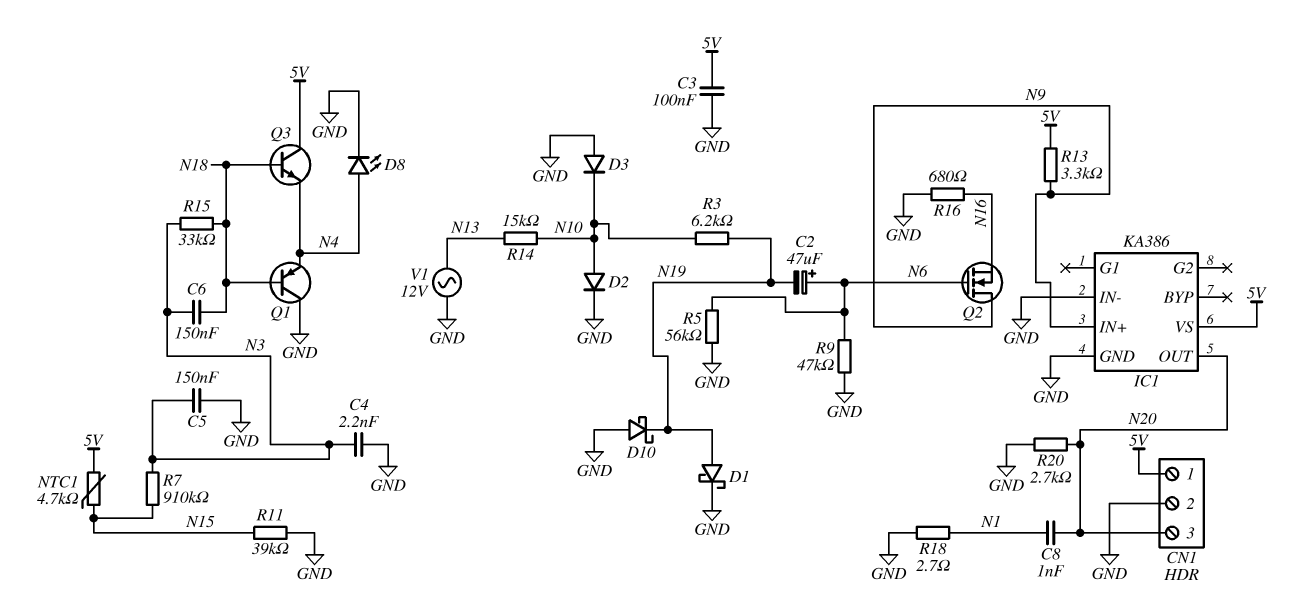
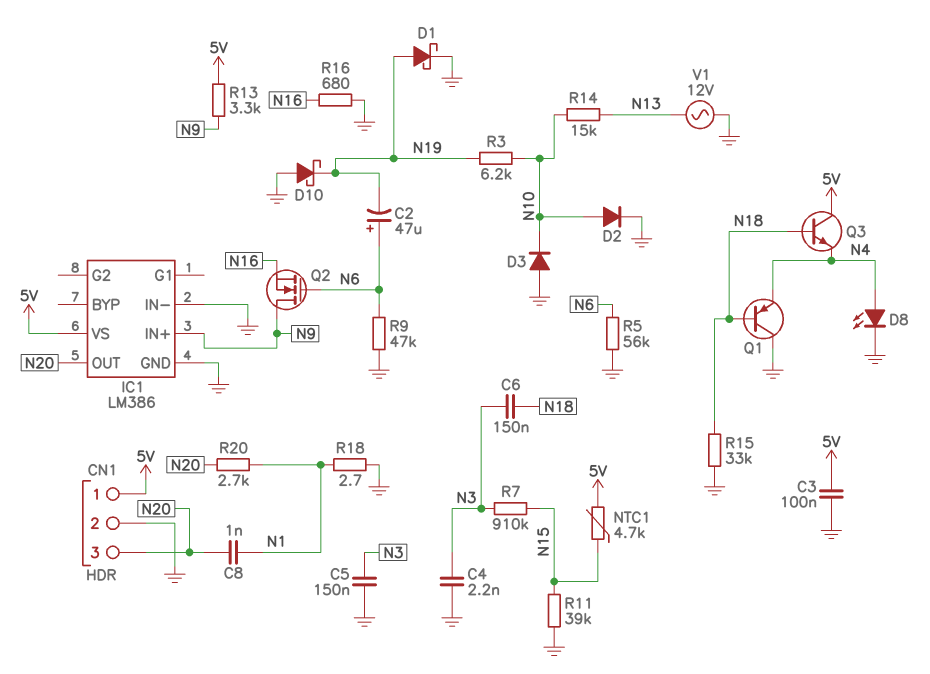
IC1: KA386 -> LM386
R15: 33k (N3, N18) -> 33k (GND, N18)
R20: 2.7k (GND, N20) -> 2.7k (N1, N20)

